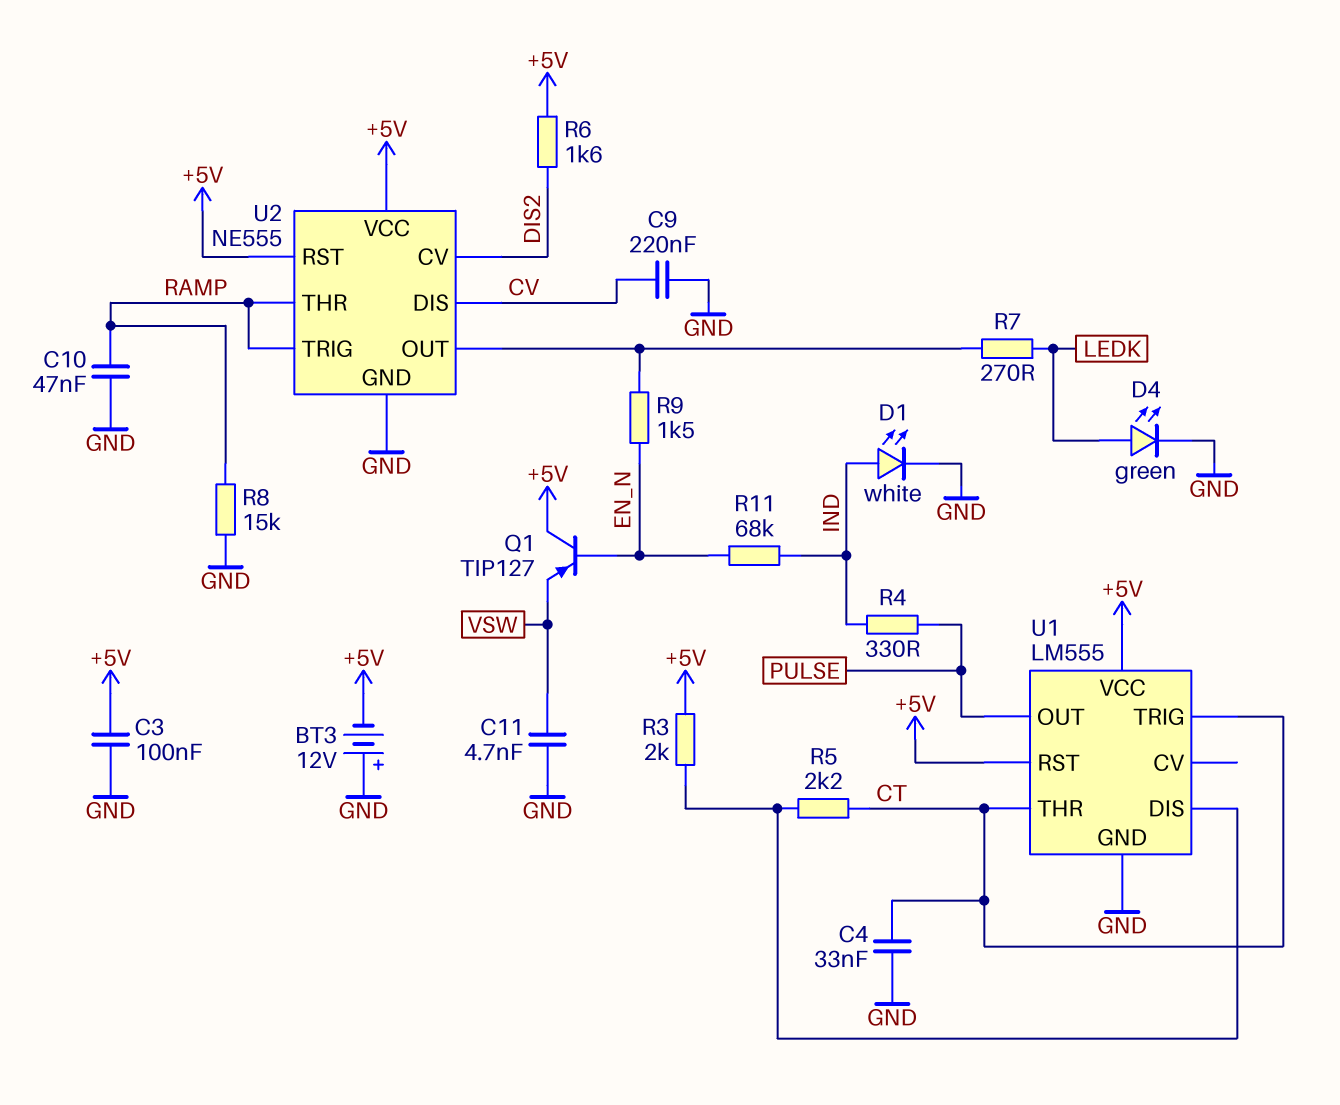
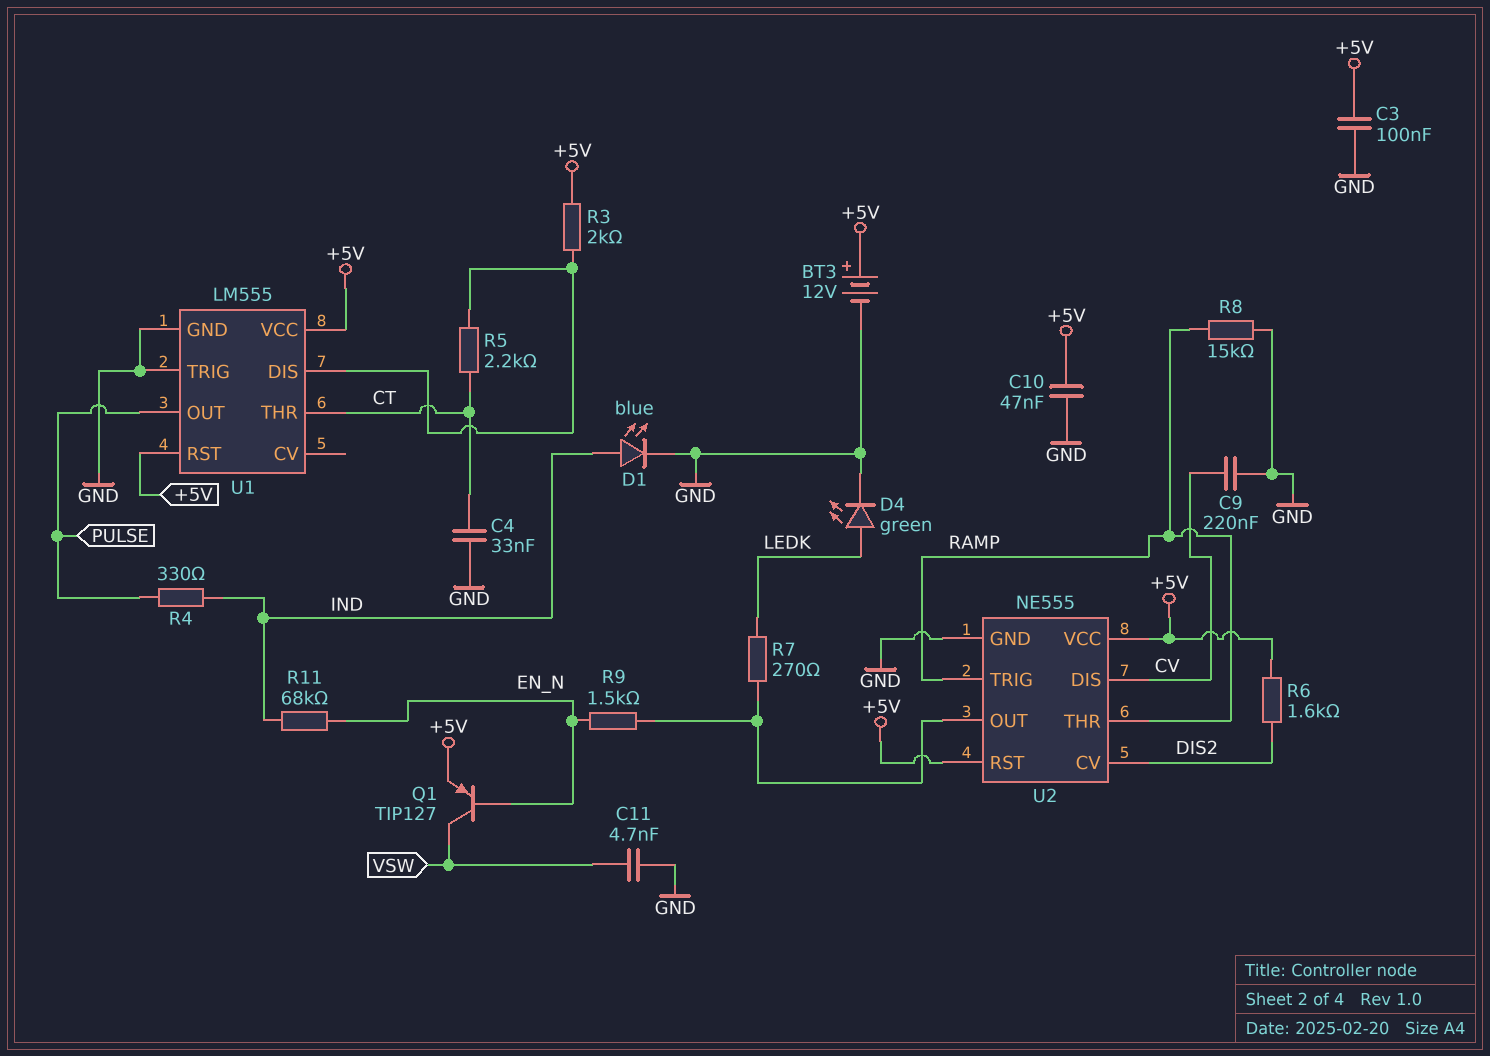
BT3: 12V (plus GND, minus +5V) -> 12V (plus +5V, minus GND)
C10: 47nF (GND, RAMP) -> 47nF (+5V, GND)
D1: LED white (A IND, K GND) -> LED blue (A IND, K GND)
Q1: PNP TIP127 (B EN_N, C +5V, E VSW) -> PNP TIP127 (B EN_N, C VSW, E +5V)
U1 pin TRIG: CT -> GND

